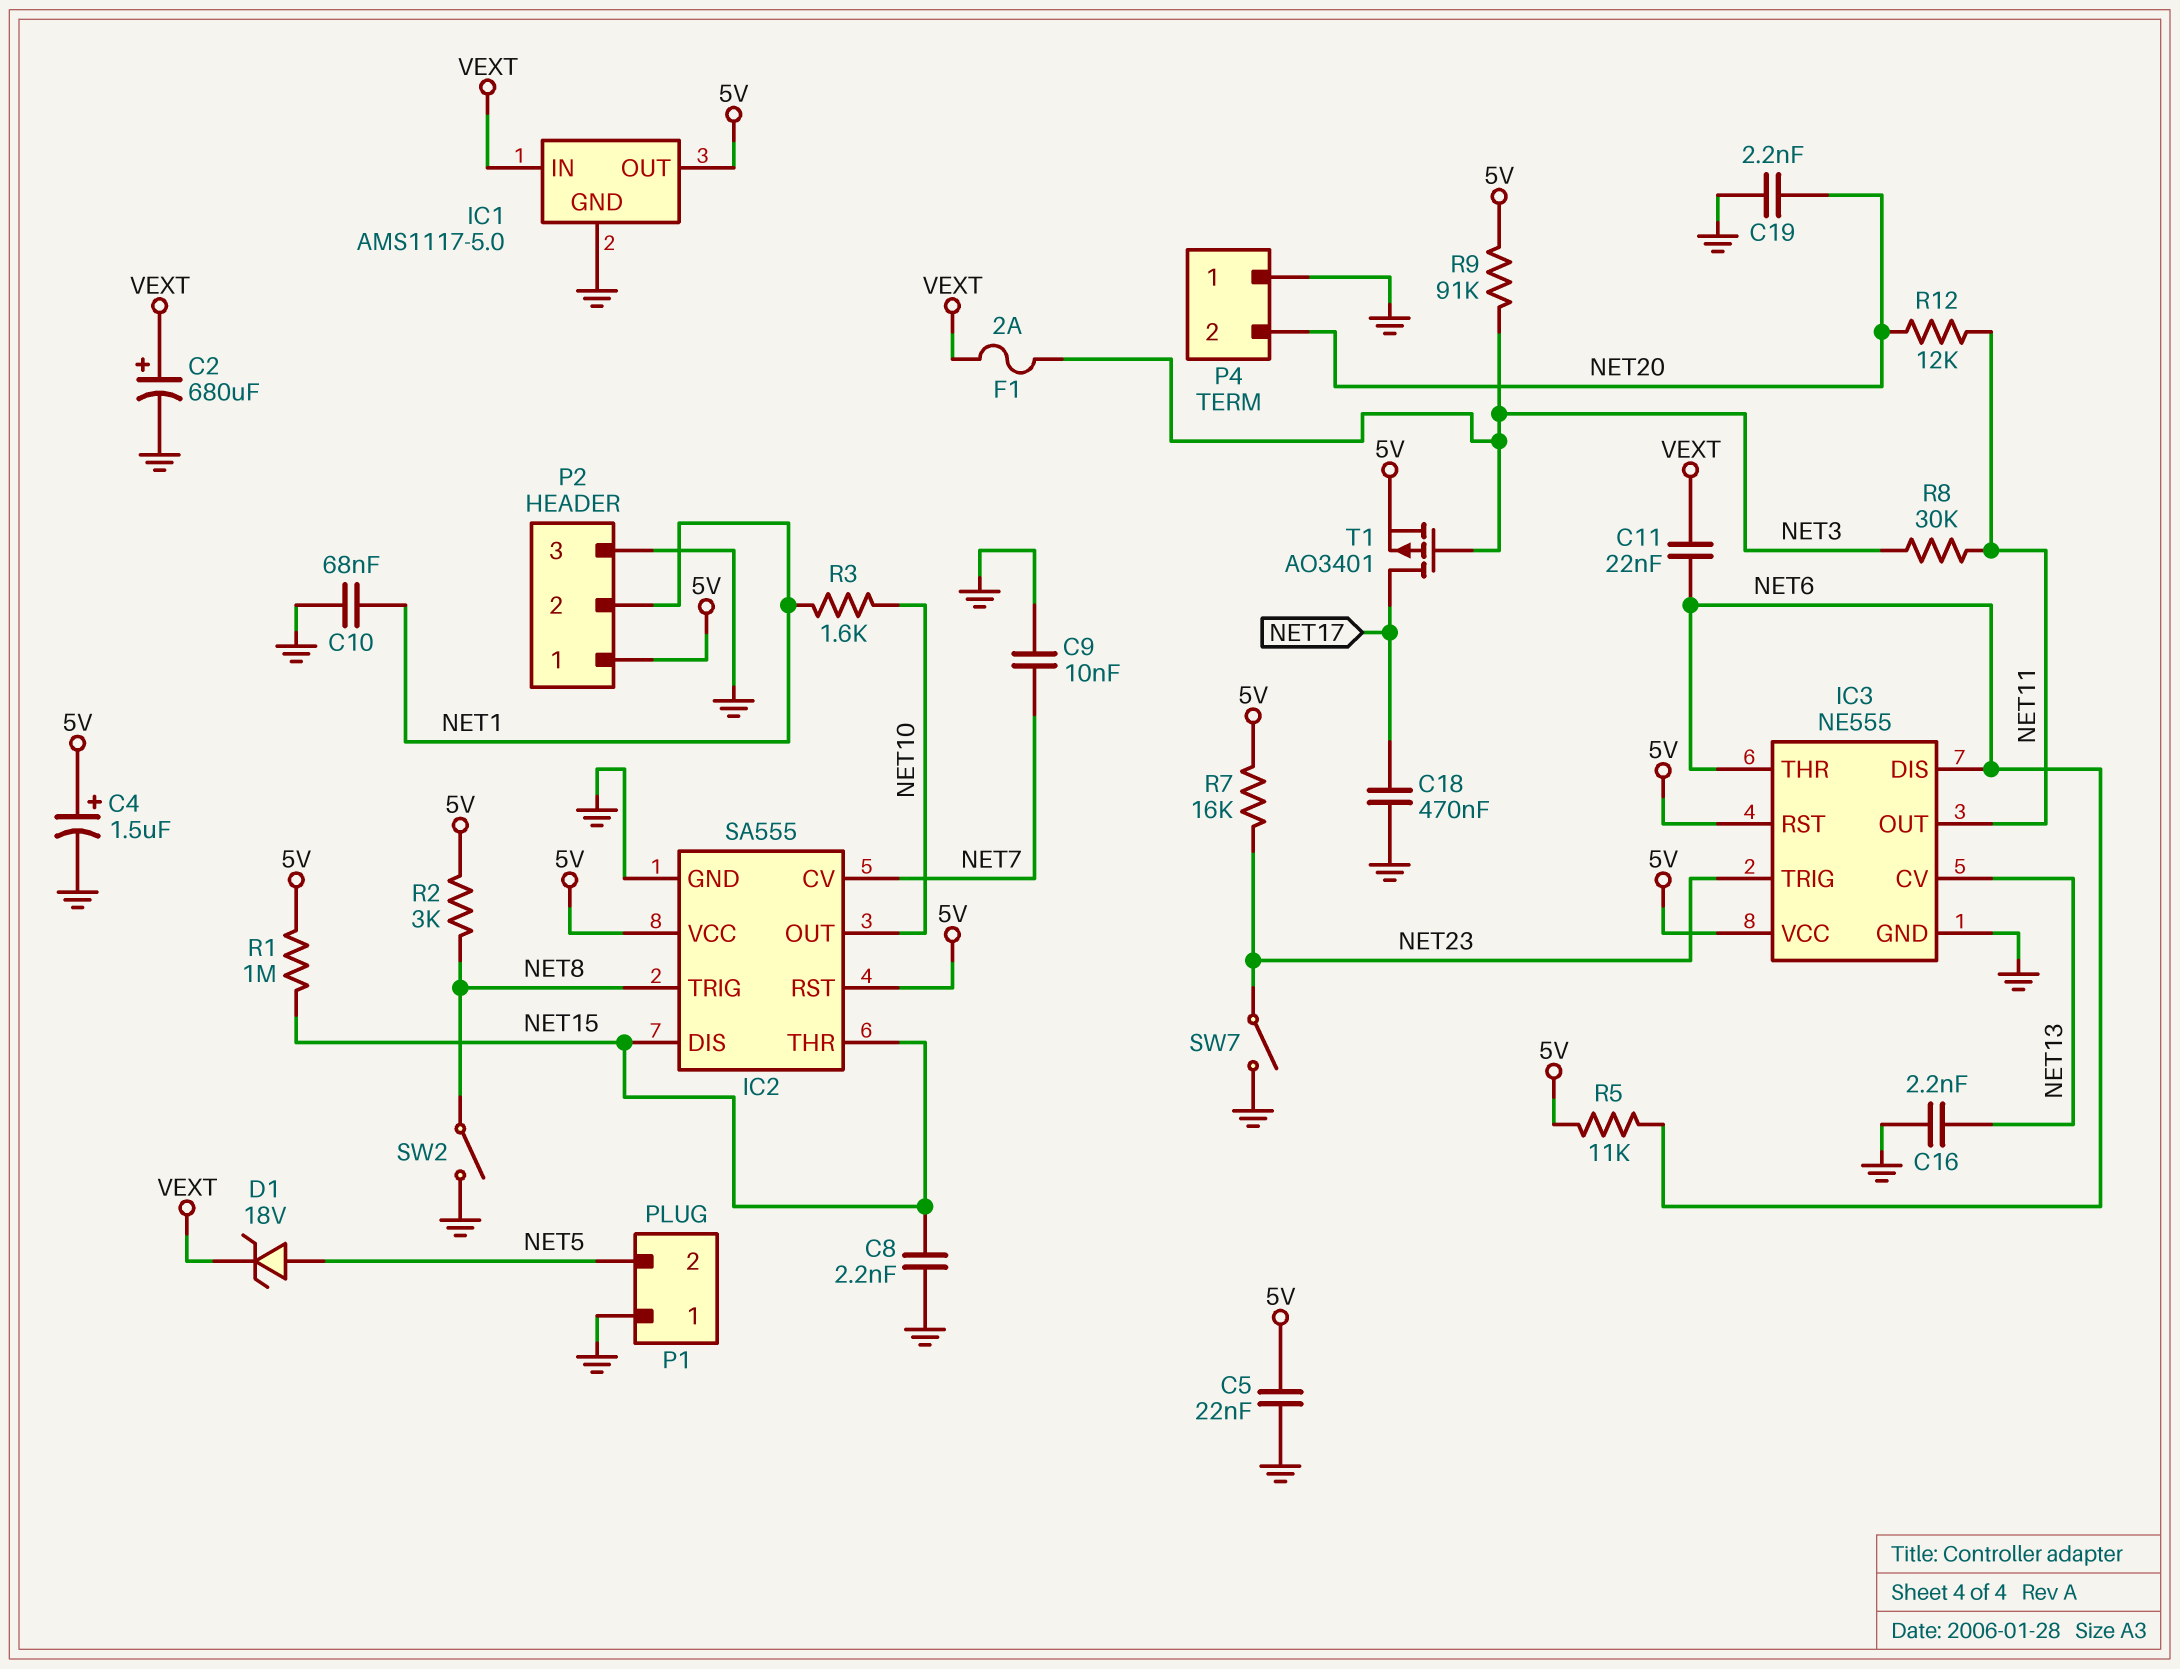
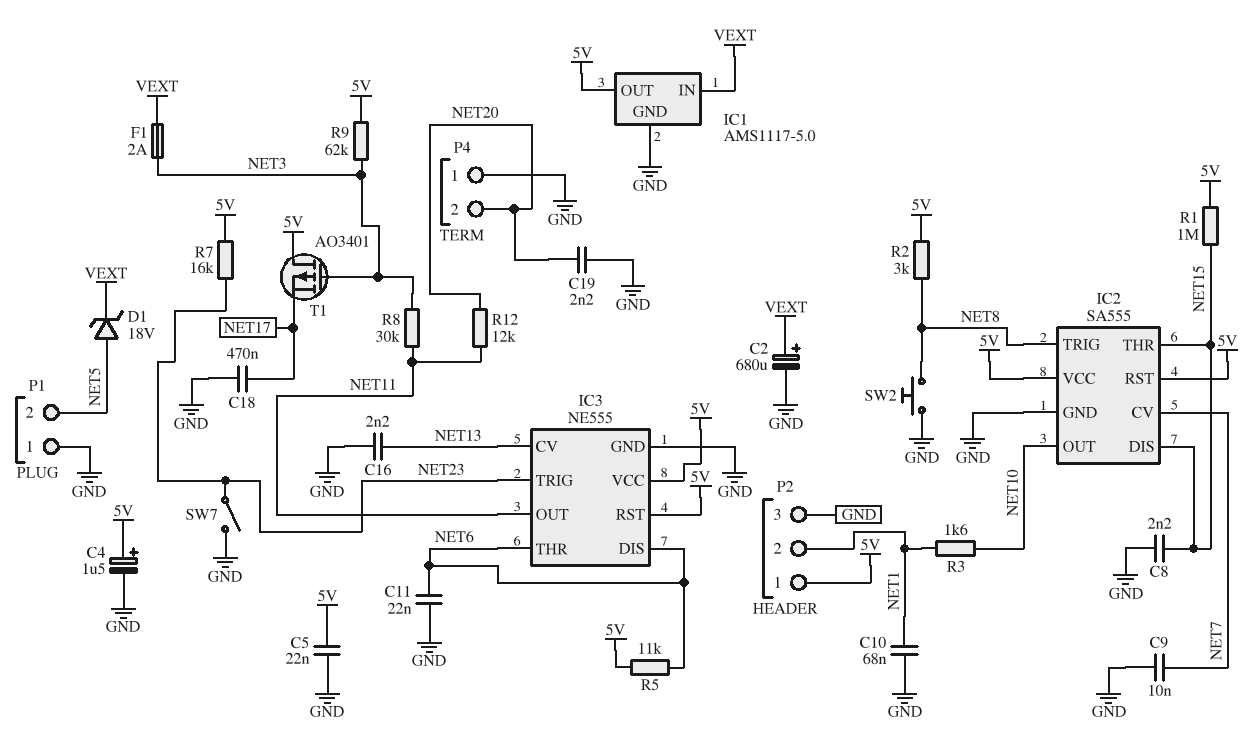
C11: 22nF (NET6, VEXT) -> 22nF (GND, NET6)
R9: 91k (5V, NET3) -> 62k (5V, NET3)
SW2: switch (GND, NET8) -> button (GND, NET8)
T1: PMOS AO3401 (G NET3, D NET17, S 5V) -> PMOS AO3401 (G NET3, D 5V, S NET17)

